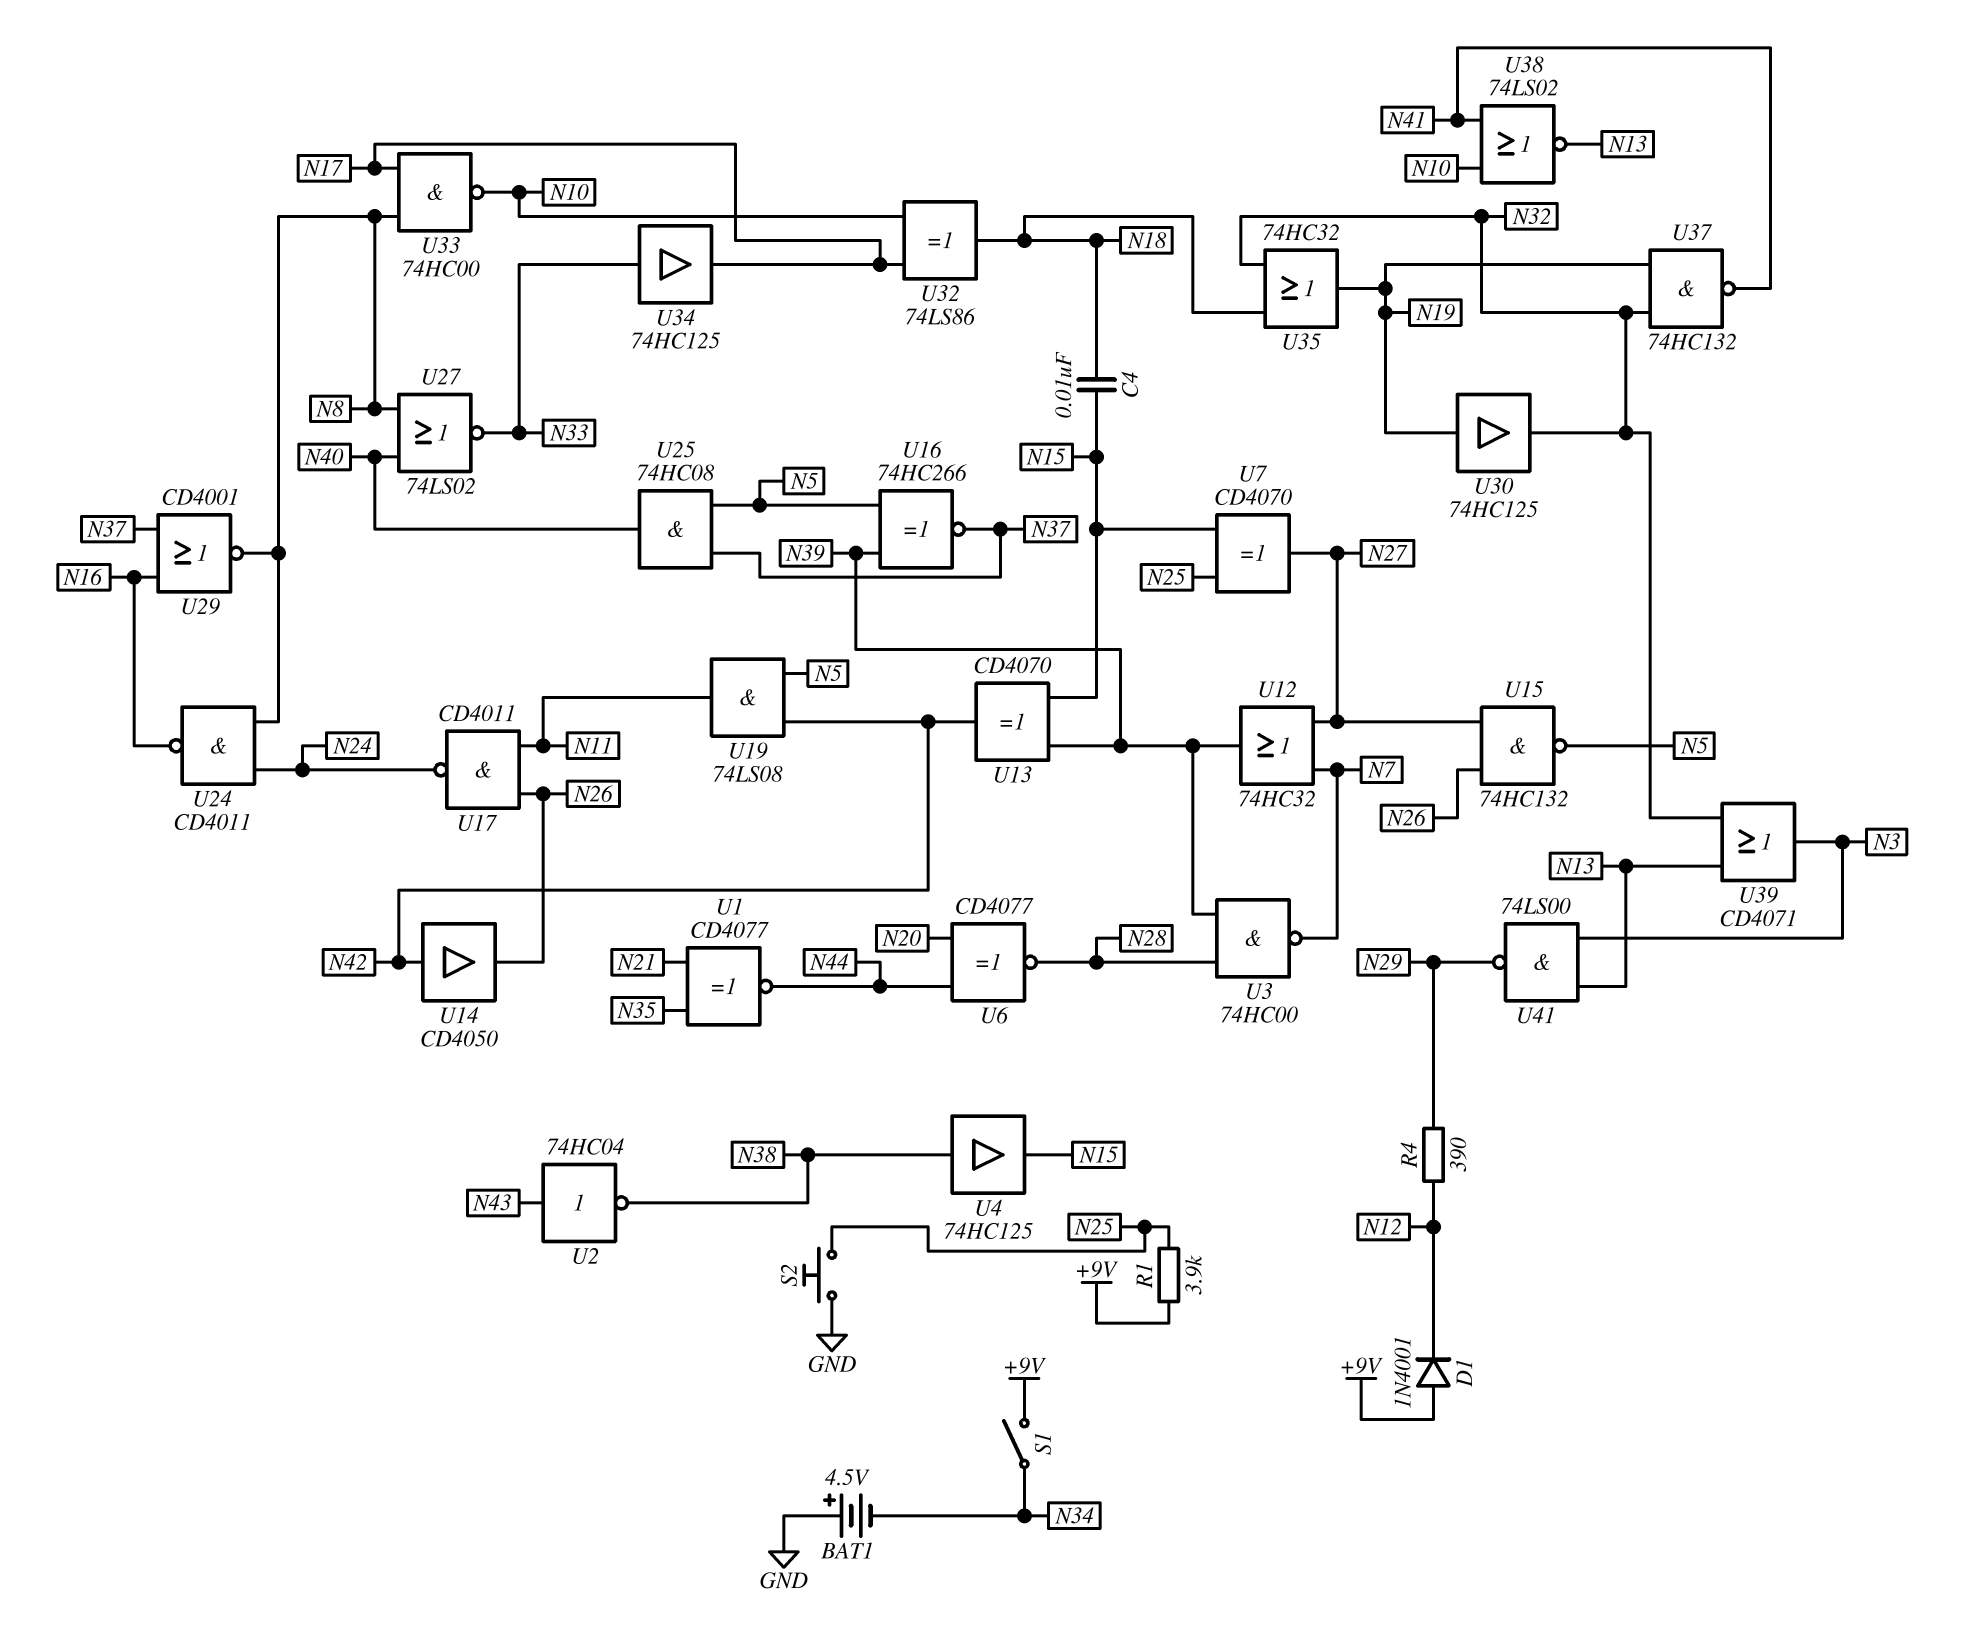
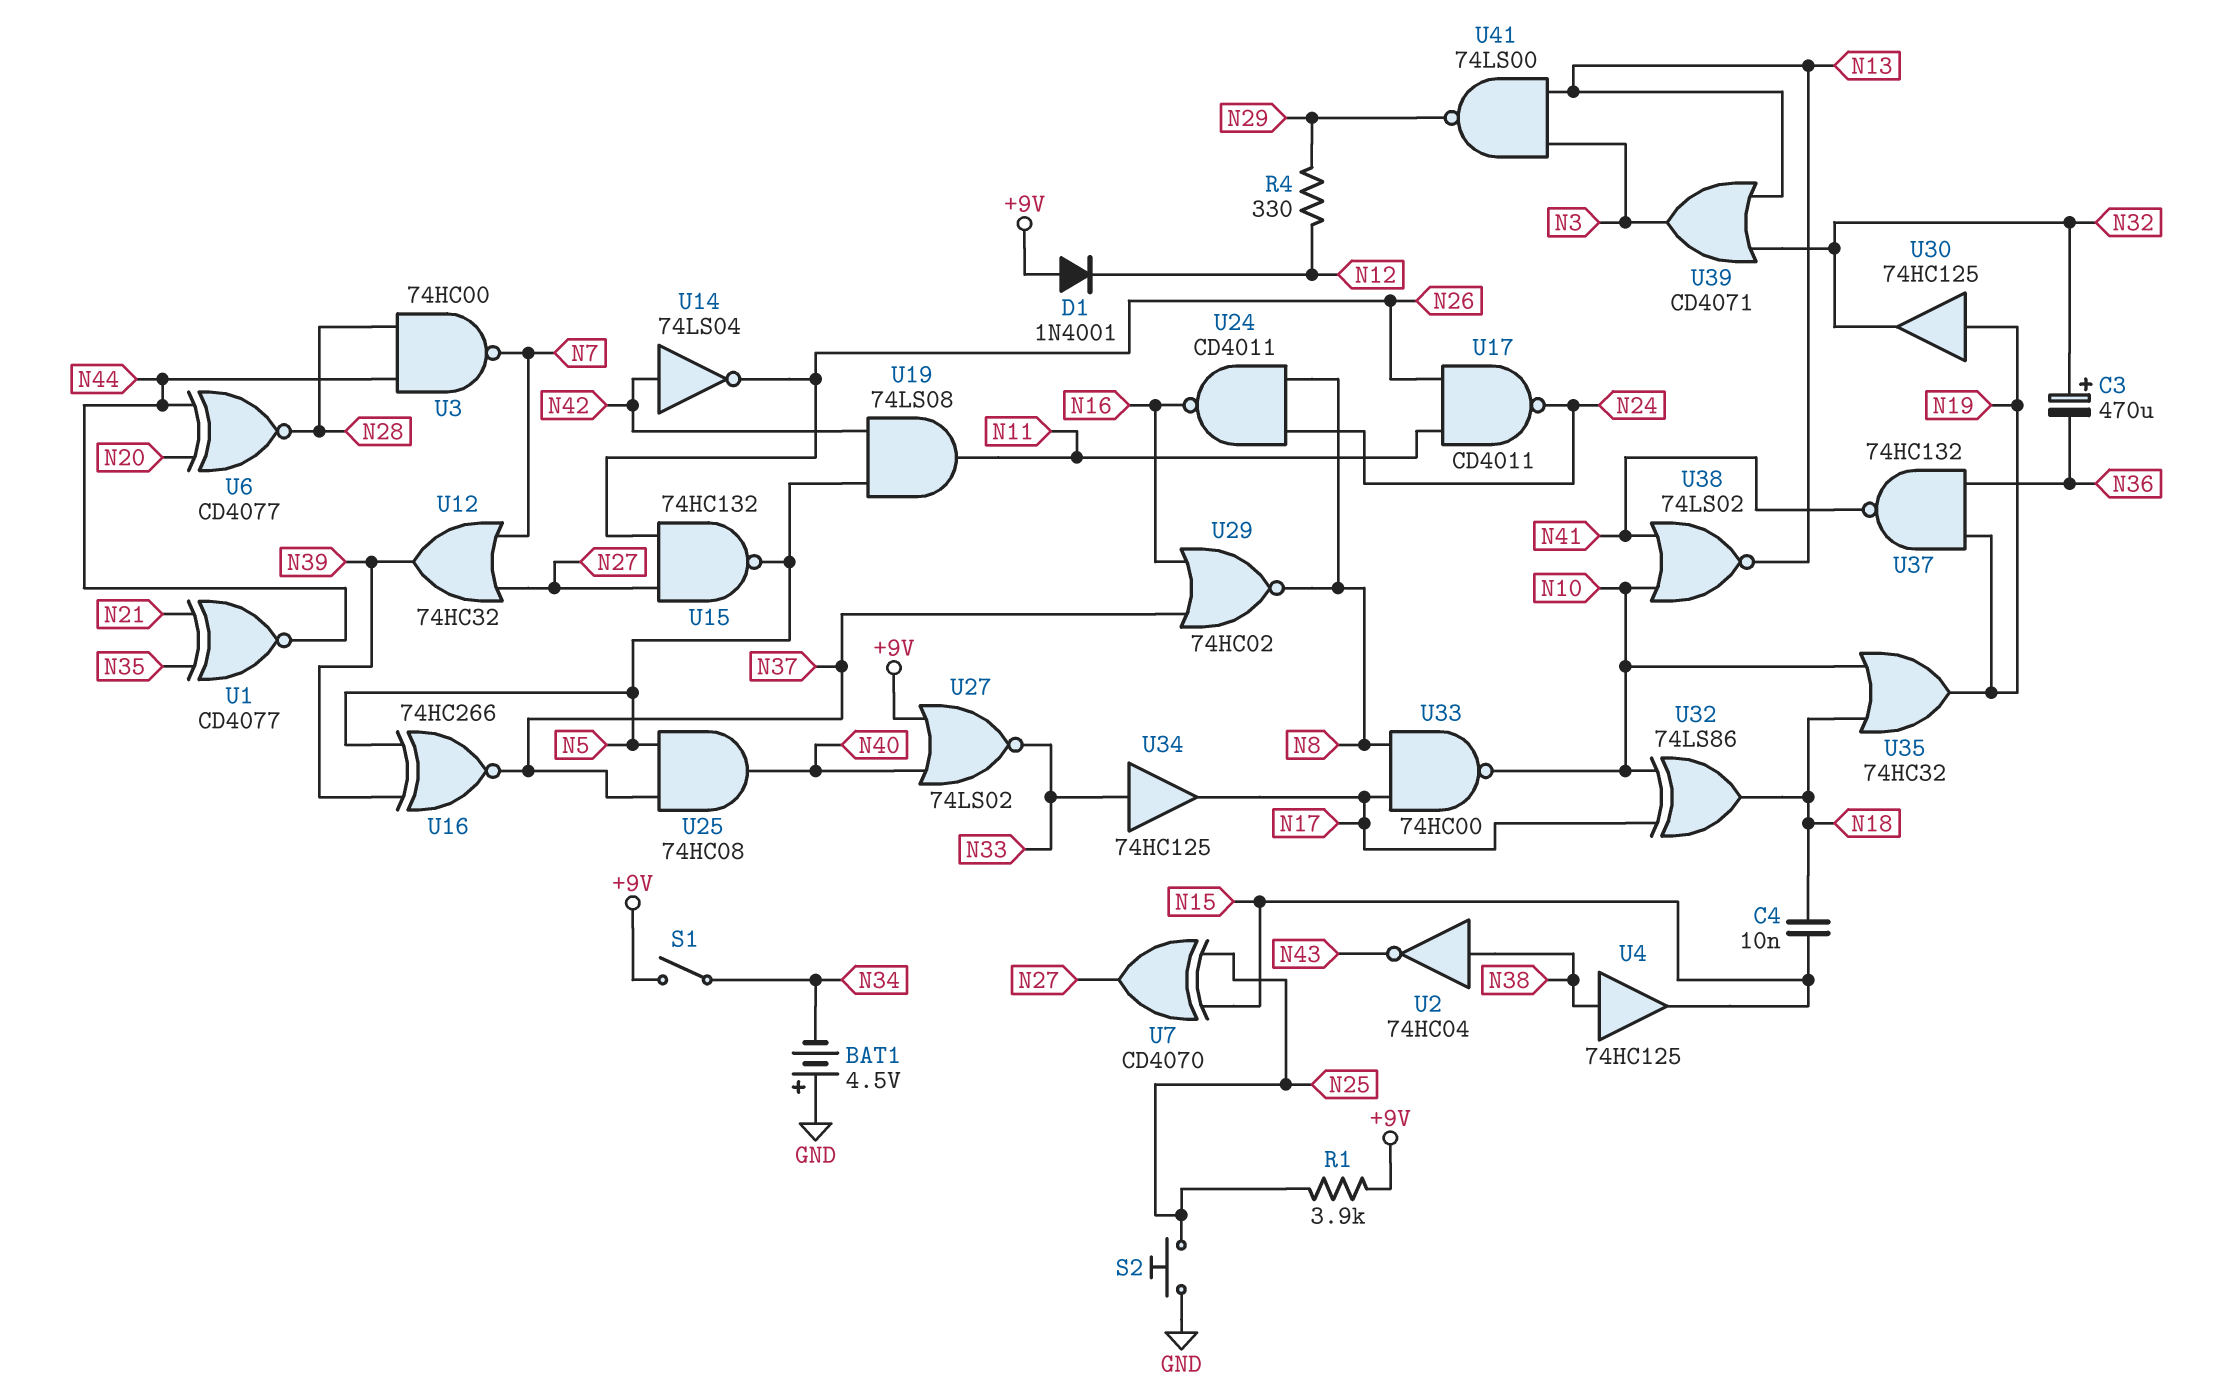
C3: none -> 470uF (plus N32, minus N36)
R4: 390 (N12, N29) -> 330 (N12, N29)
U2: NOT 74HC04 (in N43, out N38) -> NOT 74HC04 (in N38, out N43)
U3: NAND 74HC00 (in N28, in N39, out N7) -> NAND 74HC00 (in N28, in N44, out N7)
U13: XOR CD4070 (in N15, in N39, out N42) -> none
U14: buffer CD4050 (in N42, out N26) -> NOT 74LS04 (in N42, out N26)
U27: NOR 74LS02 (in N8, in N40, out N33) -> NOR 74LS02 (in +9V, in N40, out N33)
U29: NOR CD4001 (in N16, in N37, out N8) -> NOR 74HC02 (in N16, in N37, out N8)
U35: OR 74HC32 (in N18, in N32, out N19) -> OR 74HC32 (in N10, in N18, out N19)
U37: NAND 74HC132 (in N19, in N32, out N41) -> NAND 74HC132 (in N19, in N36, out N41)

